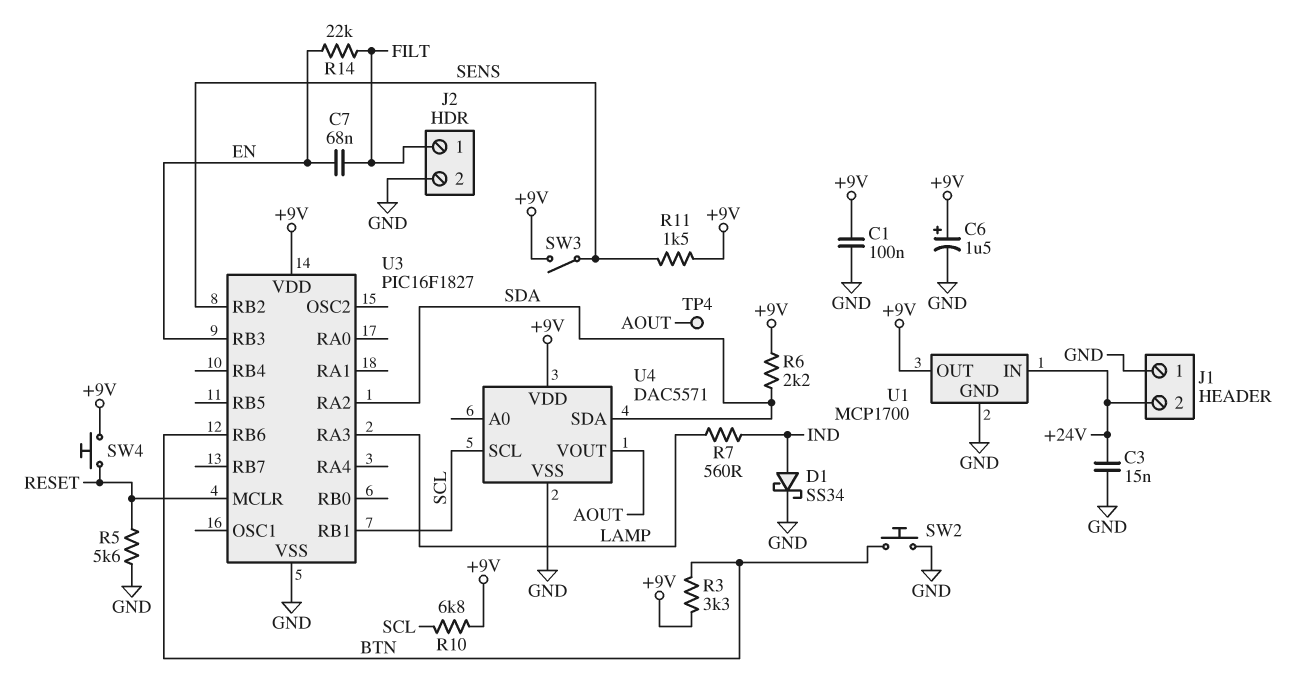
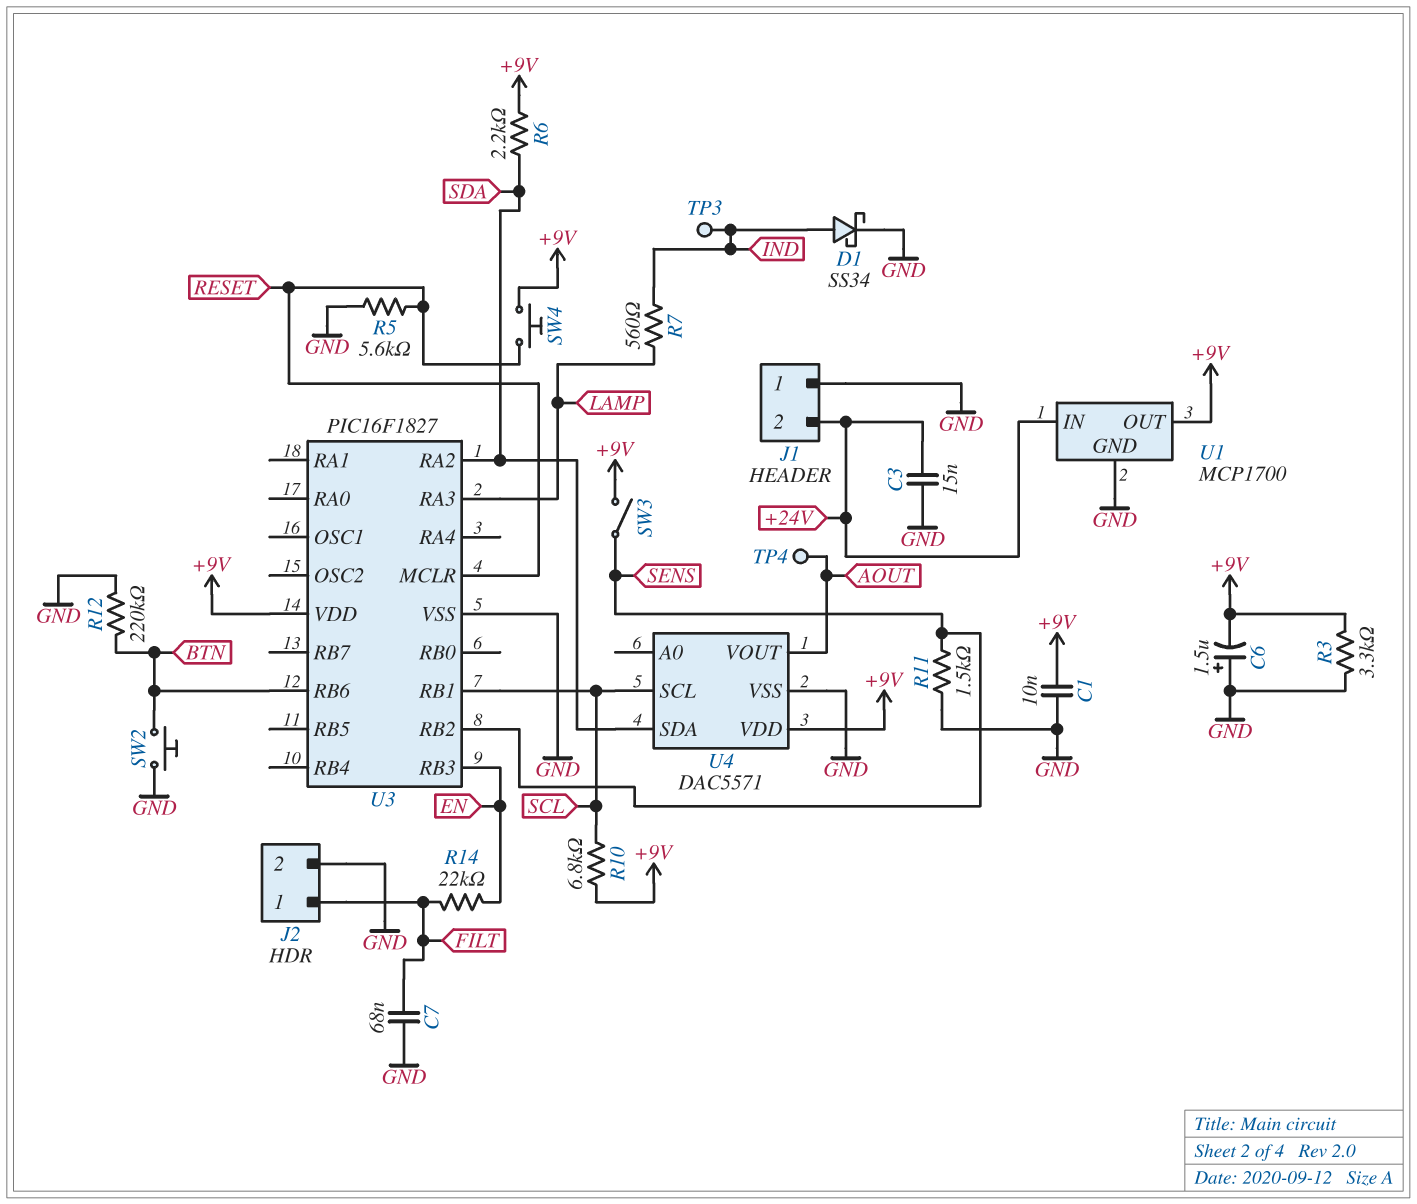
C1: 100nF (+9V, GND) -> 10nF (+9V, GND)
C6: 1.5uF (plus +9V, minus GND) -> 1.5uF (plus GND, minus +9V)
C7: 68nF (EN, FILT) -> 68nF (FILT, GND)
R3: 3.3k (+9V, BTN) -> 3.3k (+9V, GND)
R11: 1.5k (+9V, SENS) -> 1.5k (GND, SENS)
R12: none -> 220k (BTN, GND)
TP3: none -> test point (IND)

